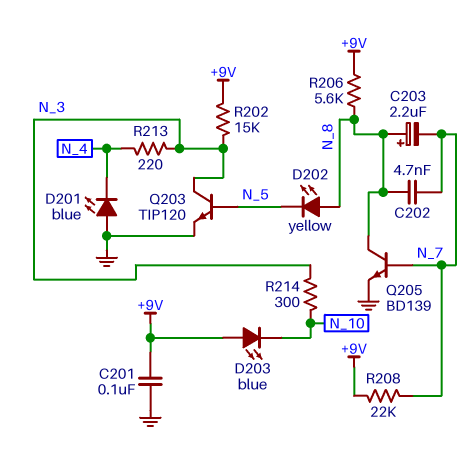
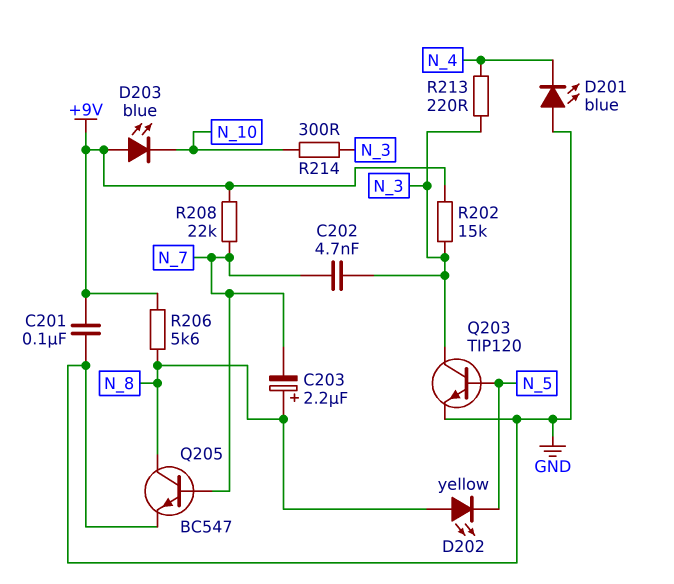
C202: 4.7nF (N_7, N_8) -> 4.7nF (N_3, N_7)
Q205: NPN BD139 (B N_7, C N_8, E GND) -> NPN BC547 (B N_7, C N_8, E GND)

